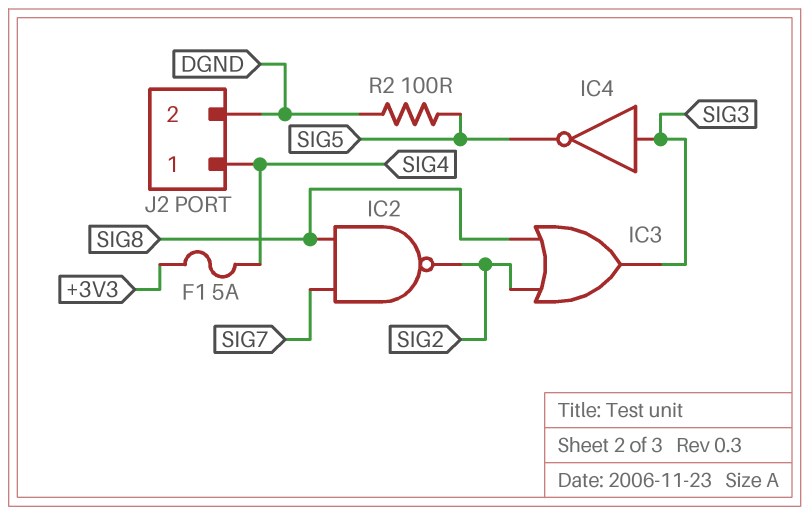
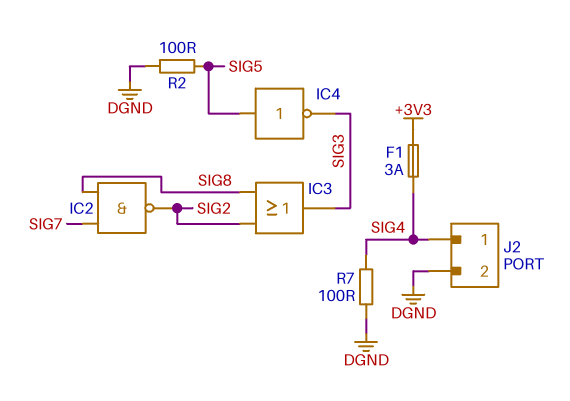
F1: 5A (+3V3, SIG4) -> 3A (+3V3, SIG4)
IC4: NOT (in SIG3, out SIG5) -> NOT (in SIG5, out SIG3)
R7: none -> 100 (DGND, SIG4)

